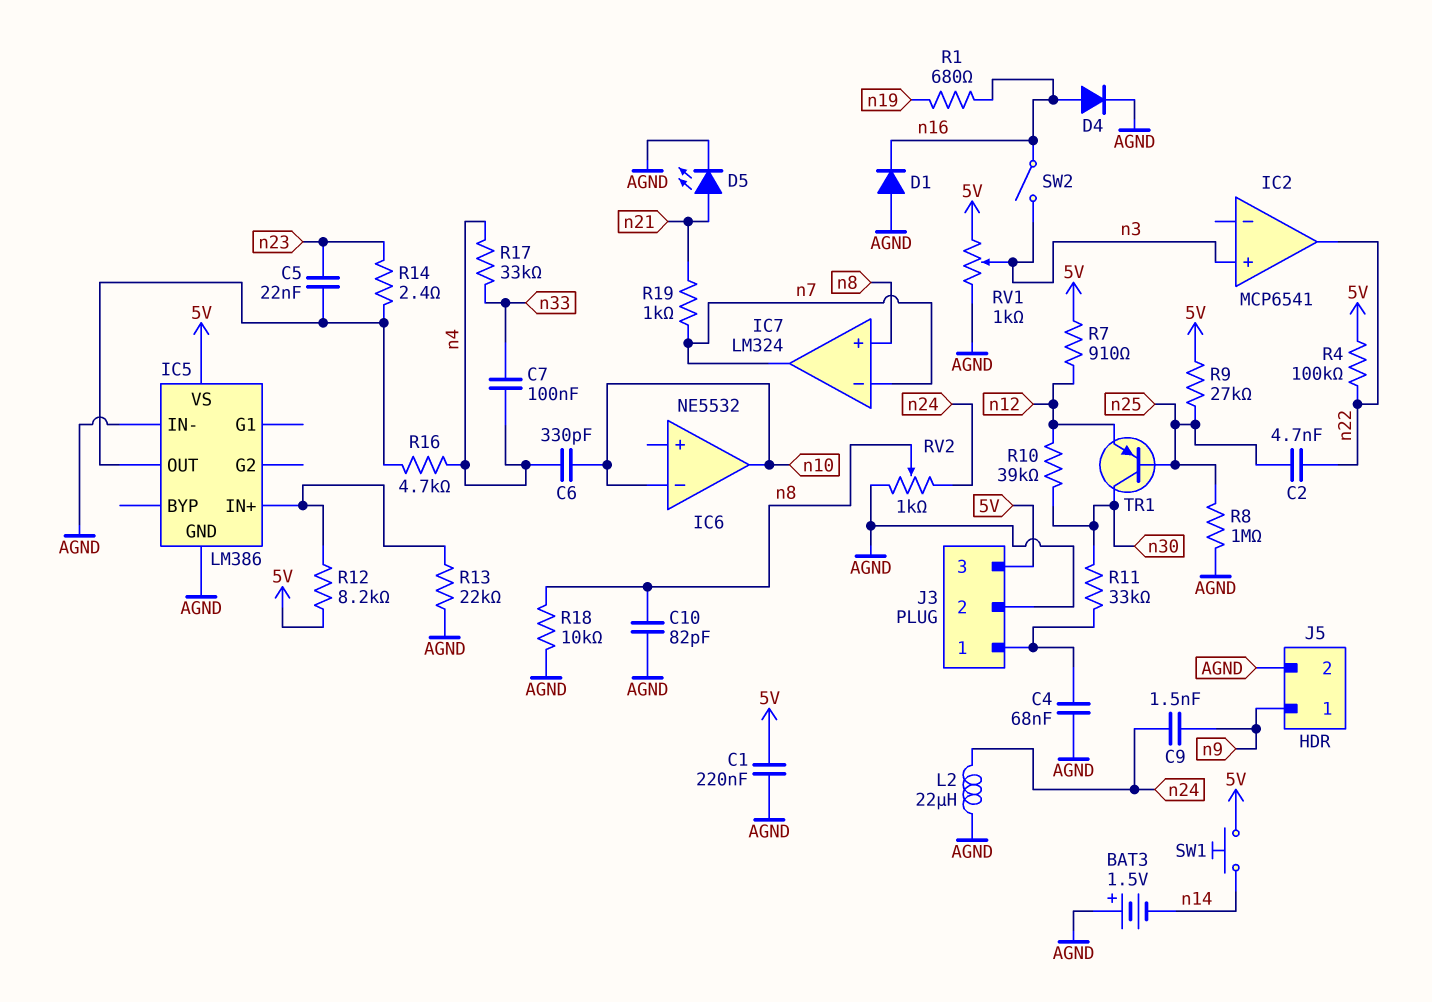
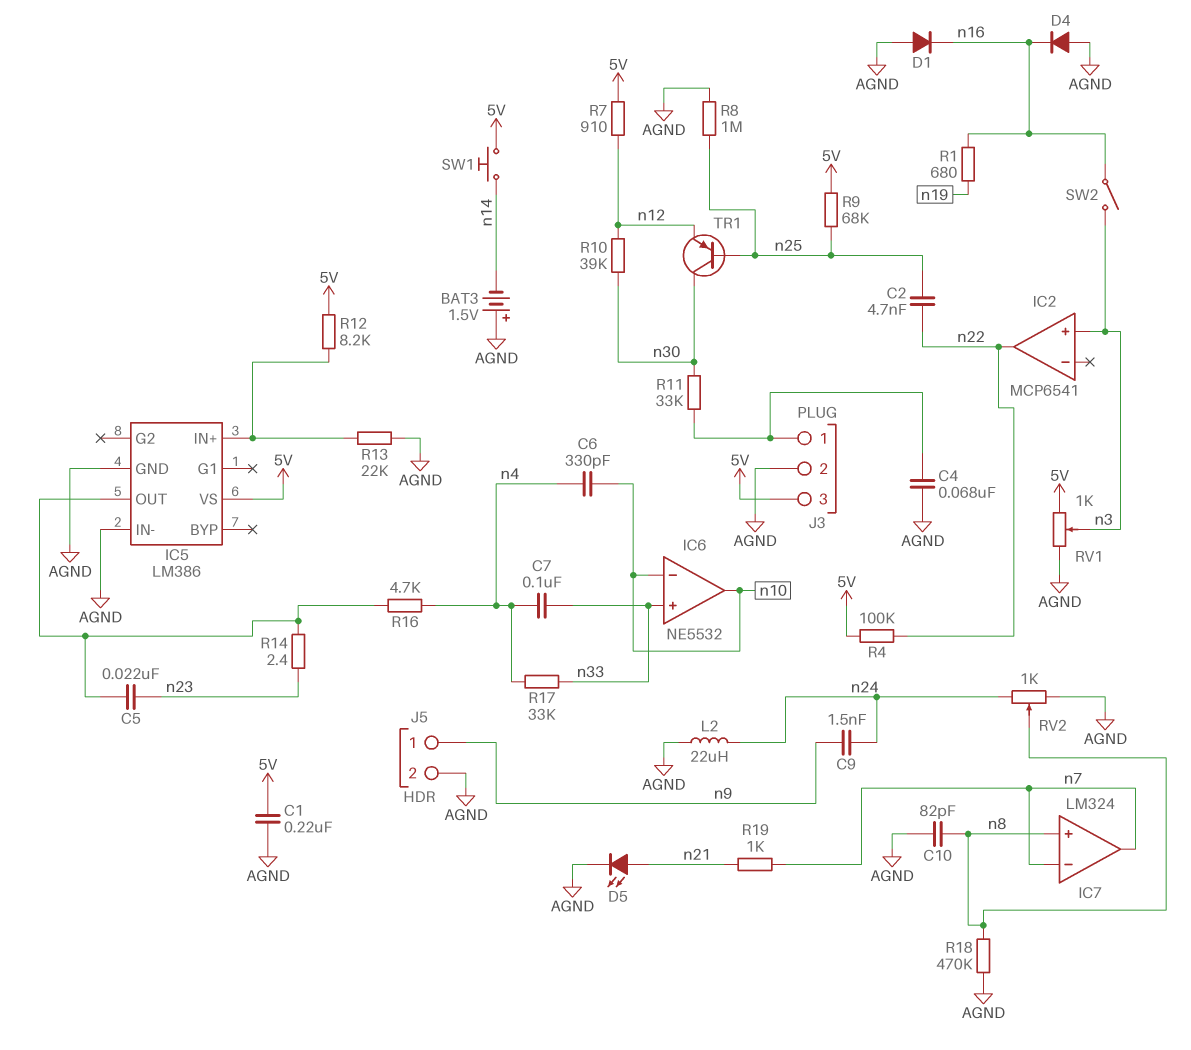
D4: diode (A n16, K AGND) -> diode (A AGND, K n16)
IC6 pin in+: none -> n33
R9: 27k (5V, n25) -> 68k (5V, n25)
R18: 10k (AGND, n8) -> 470k (AGND, n8)

